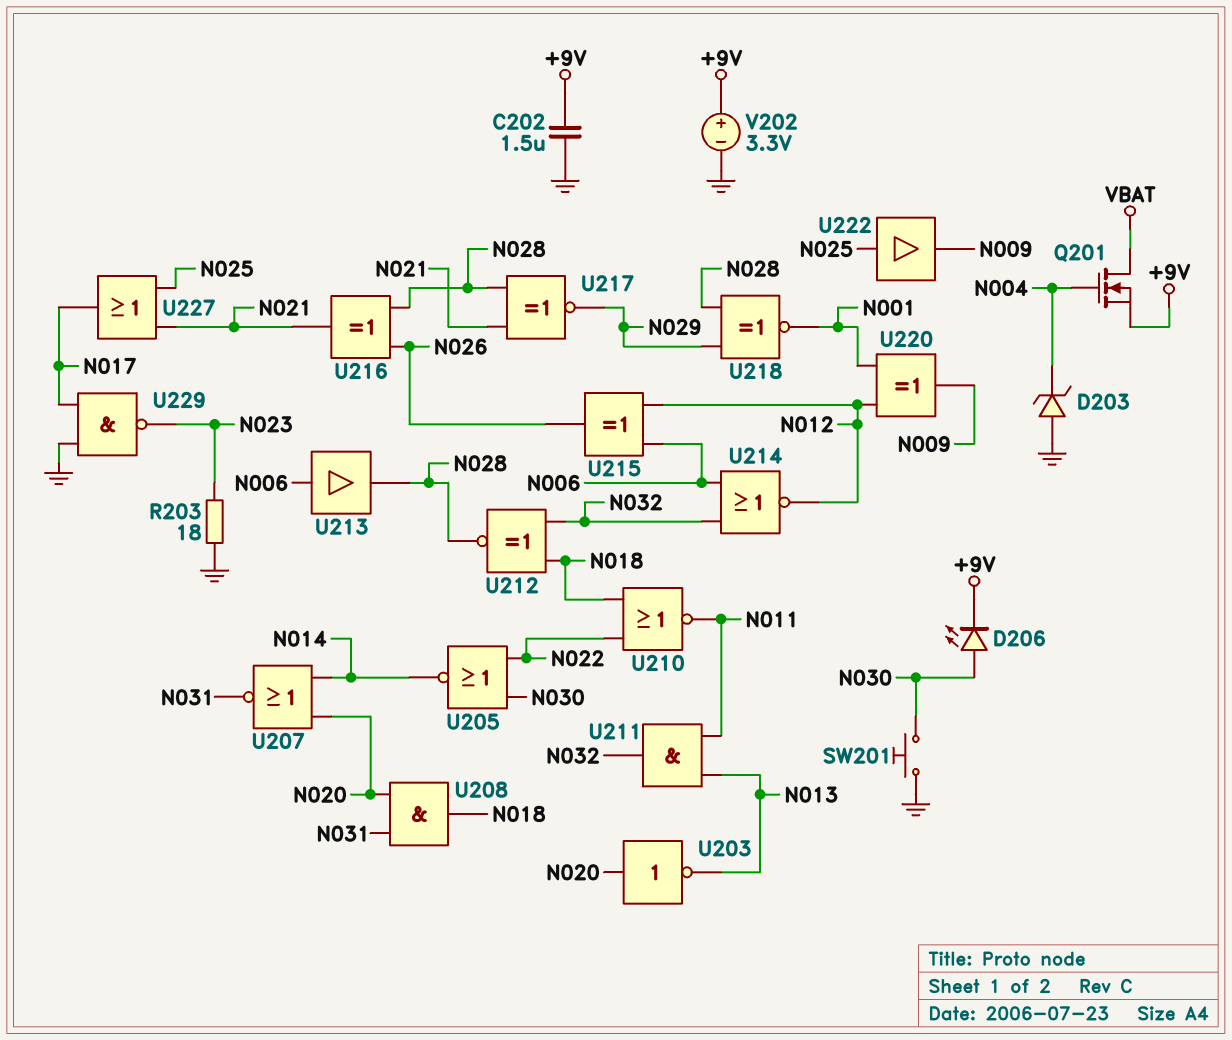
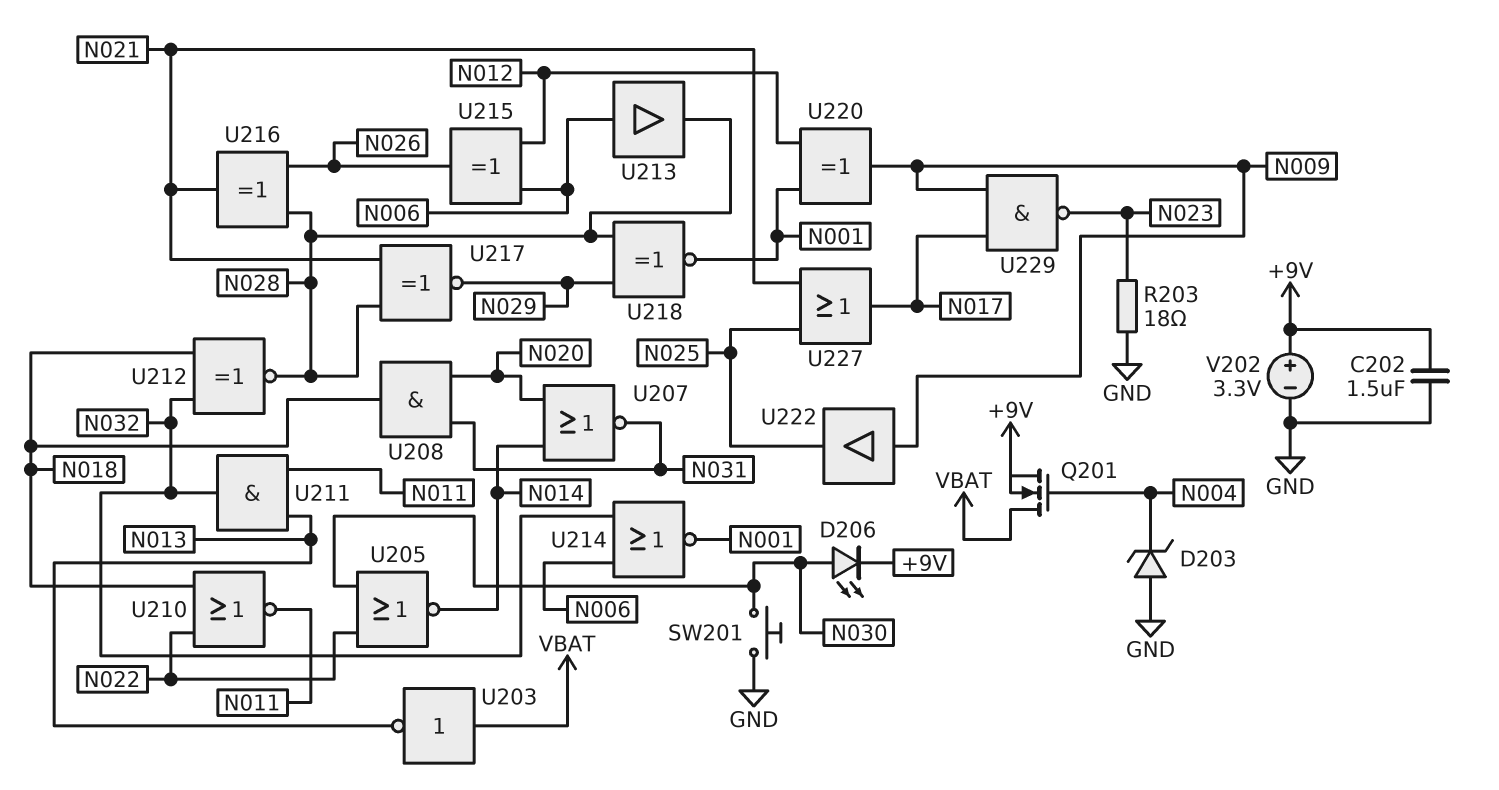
U203: NOT (in N020, out N013) -> NOT (in VBAT, out N013)
U214: NOR (in N006, in N032, out N012) -> NOR (in N006, in N032, out N001)
U222: buffer (in N025, out N009) -> buffer (in N009, out N025)
U229: NAND (in GND, in N017, out N023) -> NAND (in N009, in N017, out N023)

